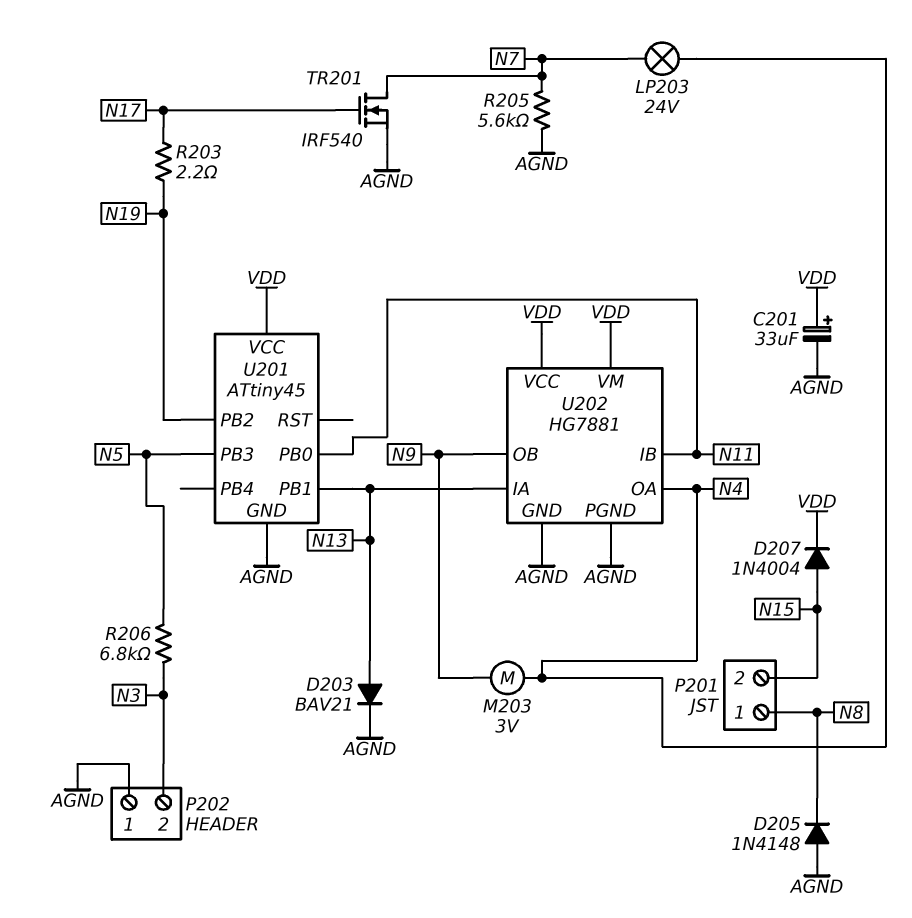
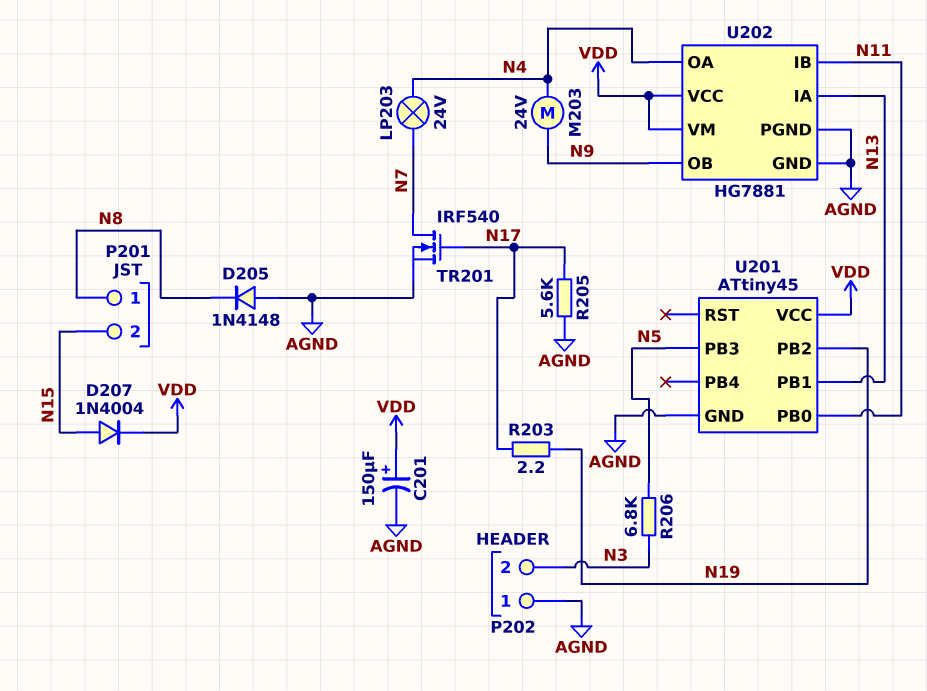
C201: 33uF (plus VDD, minus AGND) -> 150uF (plus VDD, minus AGND)
D203: diode BAV21 (A N13, K AGND) -> none
M203: motor 3V (N4, N9) -> motor 24V (N4, N9)
R205: 5.6k (AGND, N7) -> 5.6k (AGND, N17)

